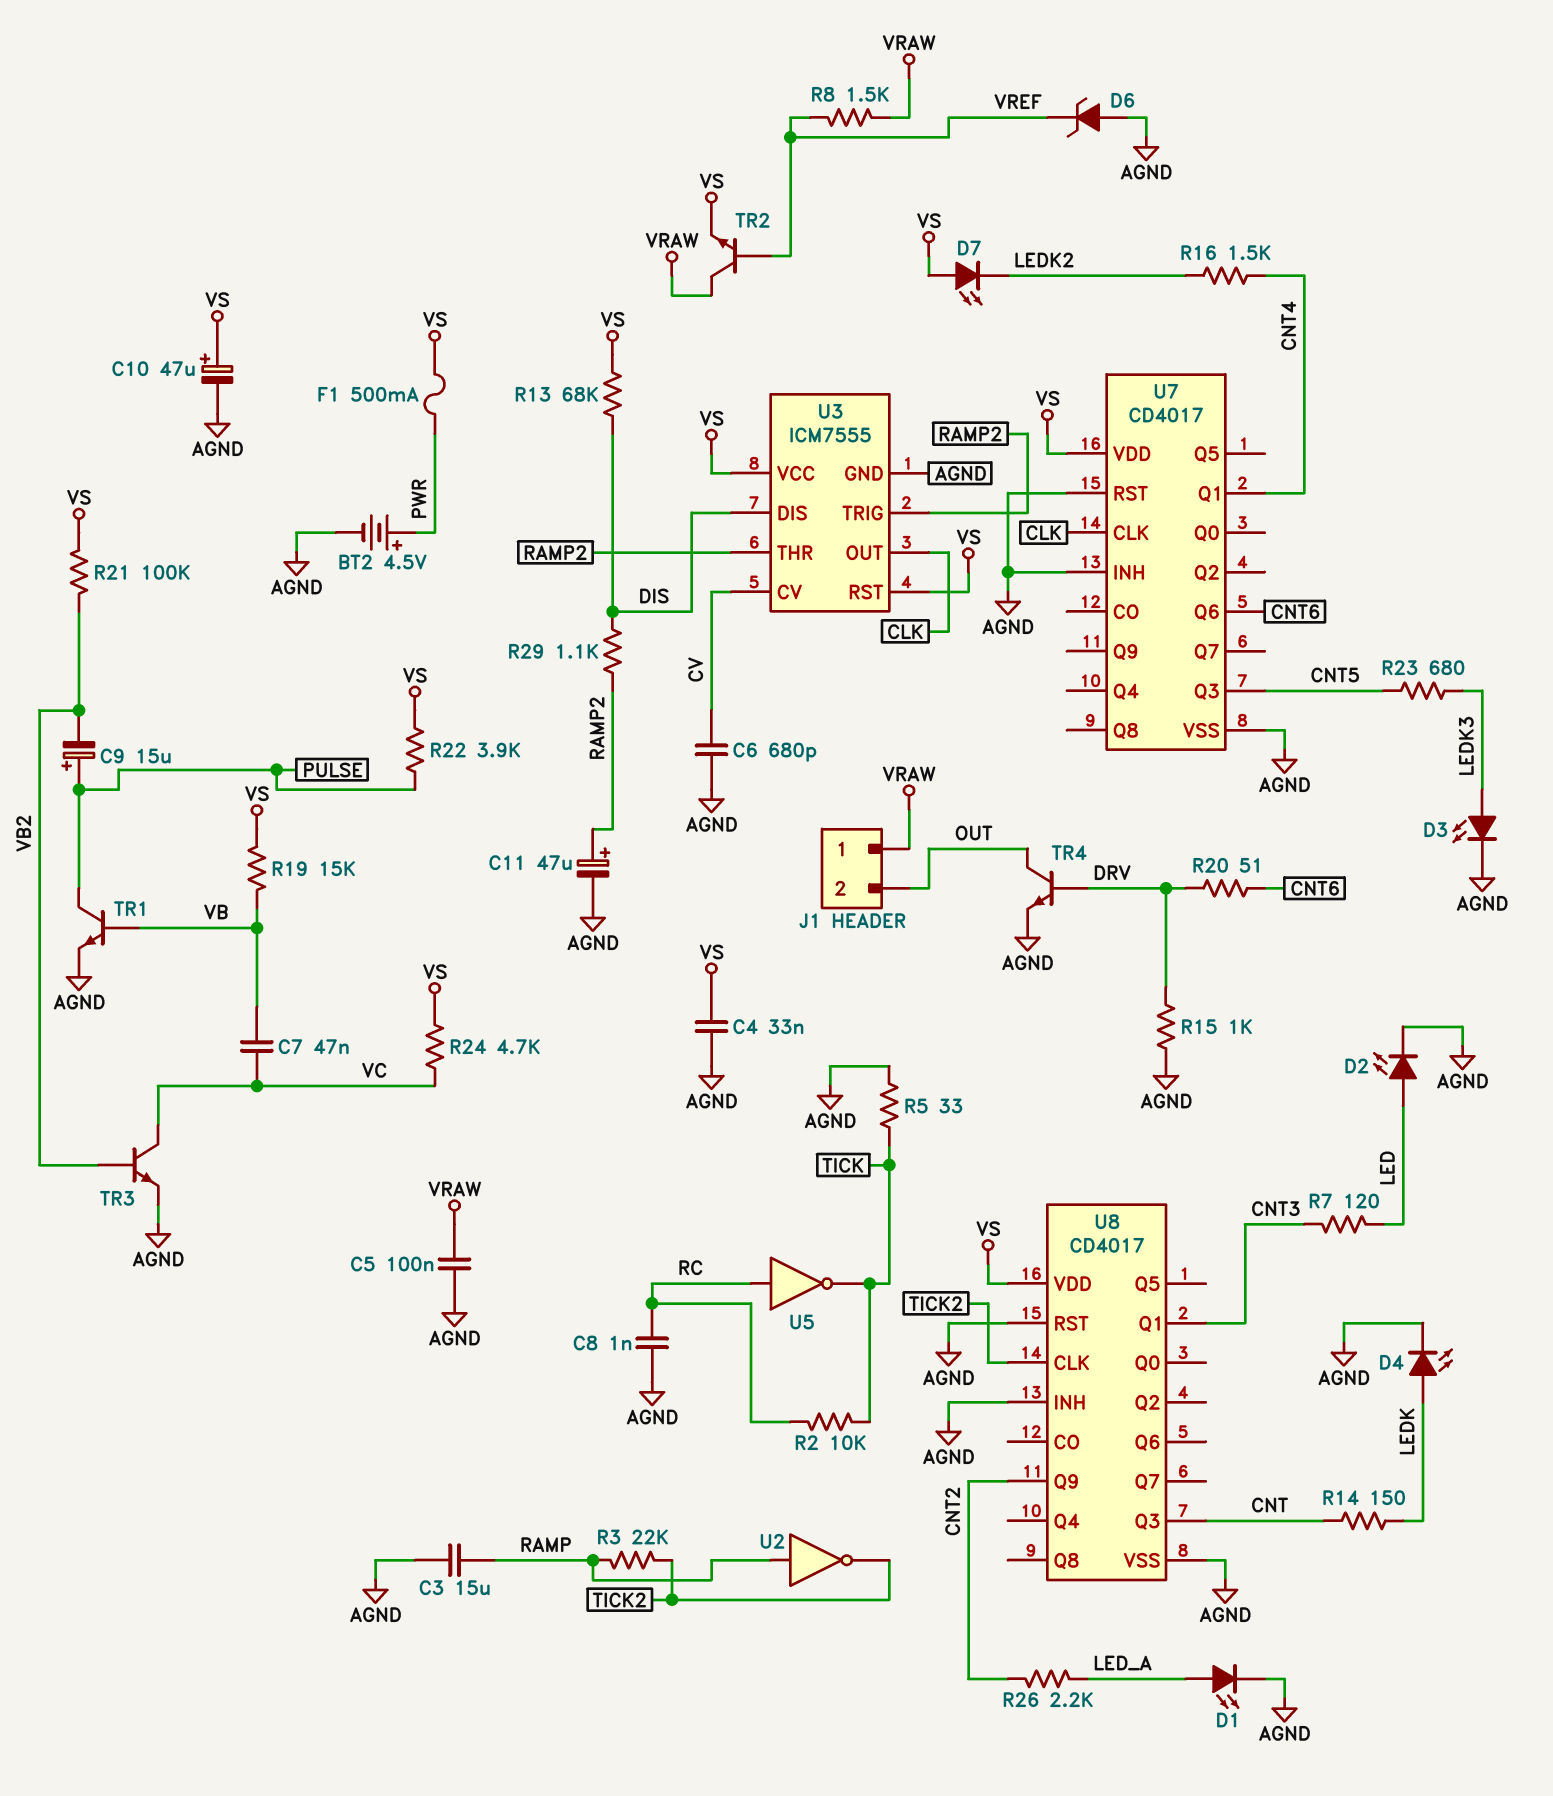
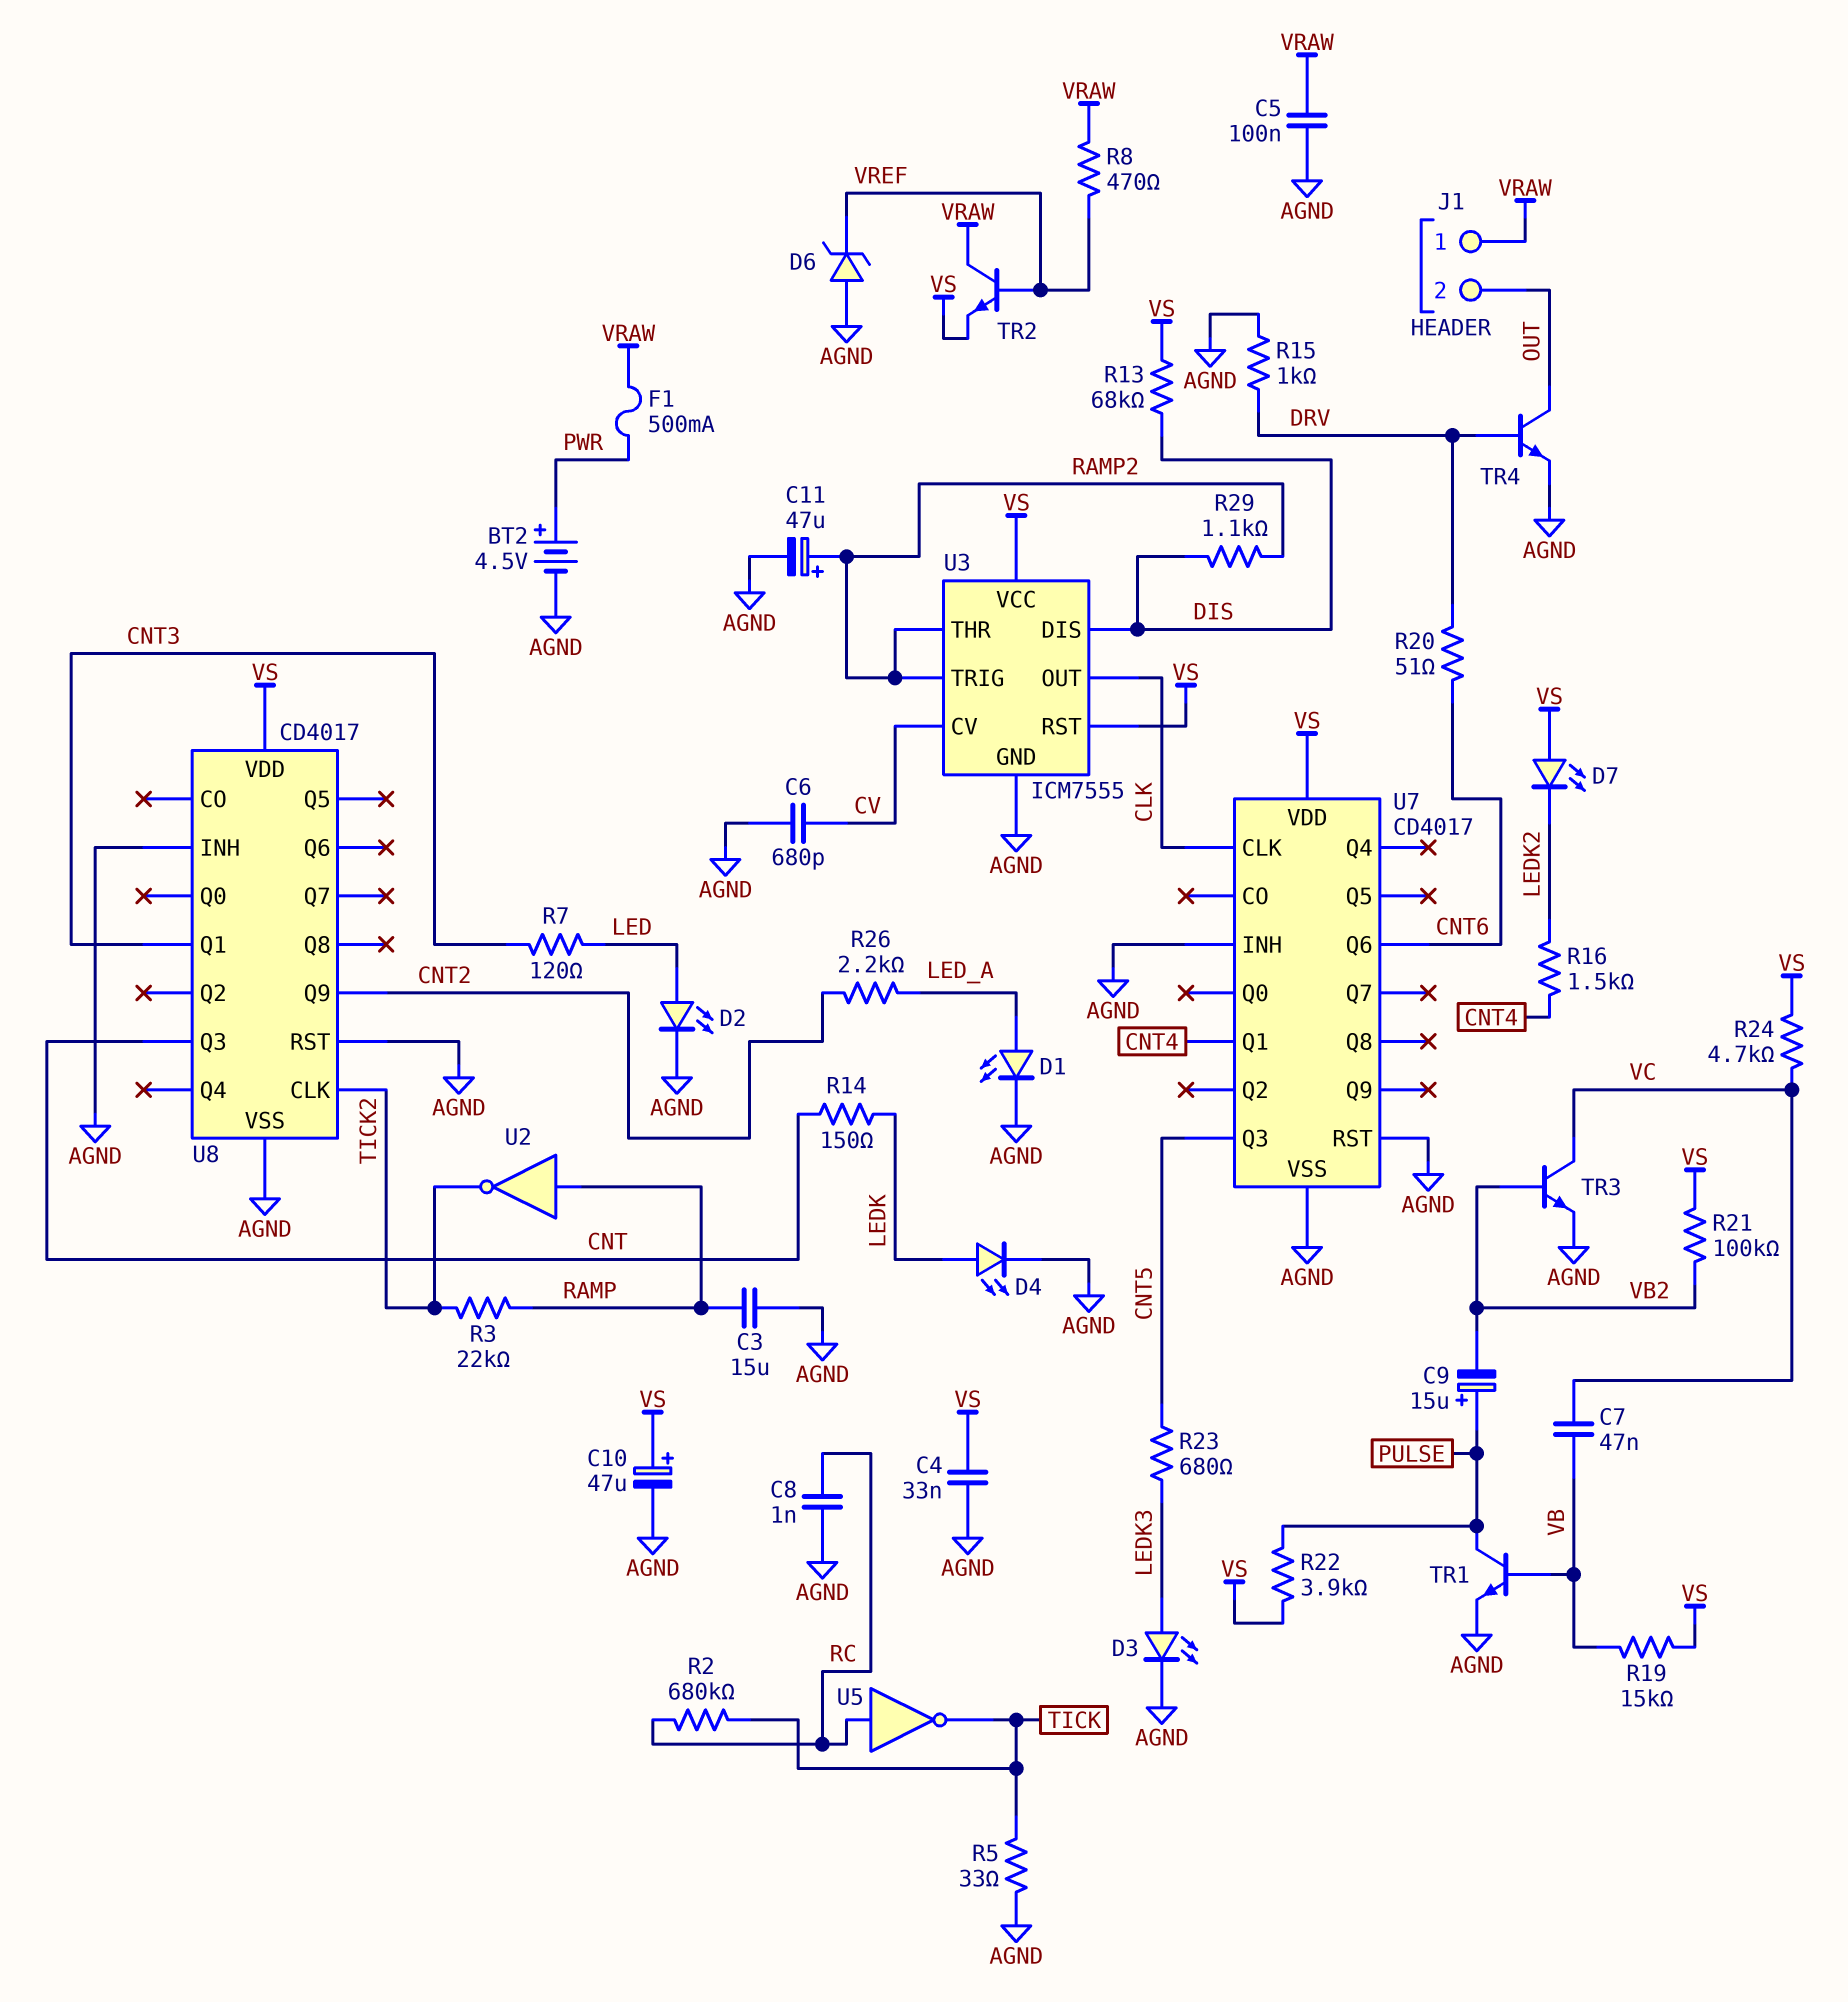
F1: 500mA (PWR, VS) -> 500mA (PWR, VRAW)
R2: 10k (RC, TICK) -> 680k (RC, TICK)
R8: 1.5k (VRAW, VREF) -> 470 (VRAW, VREF)

